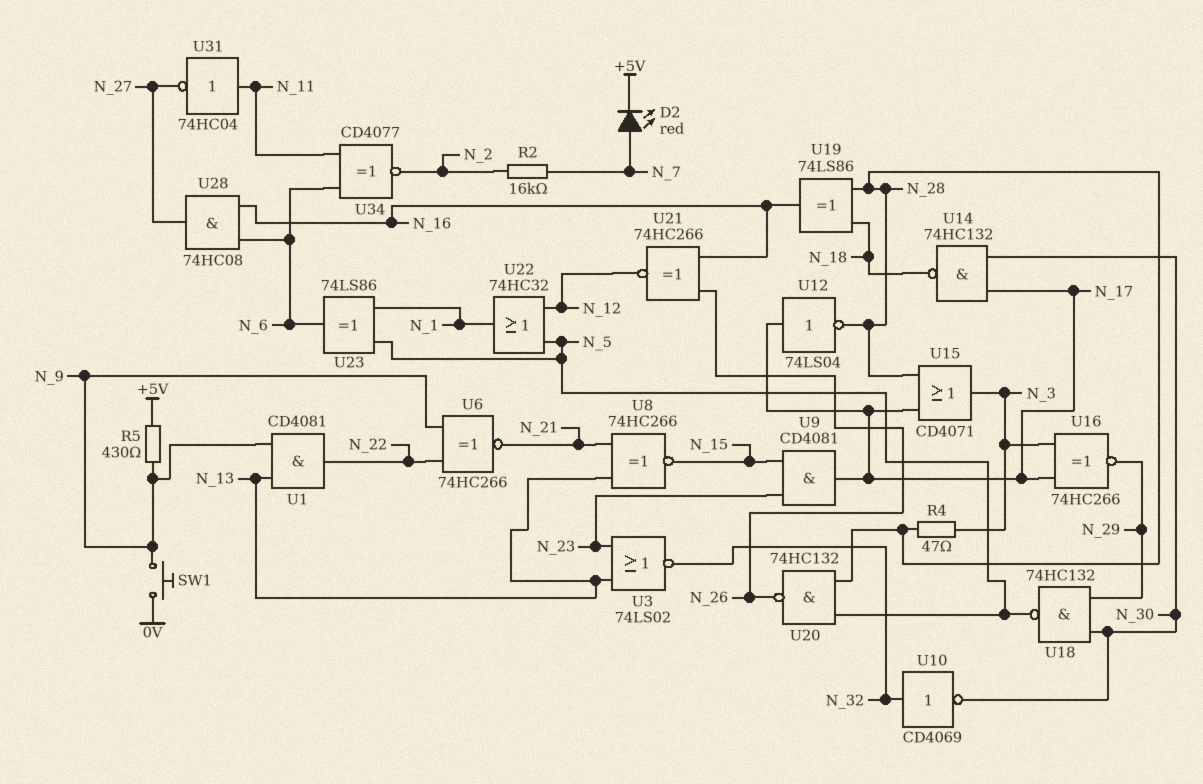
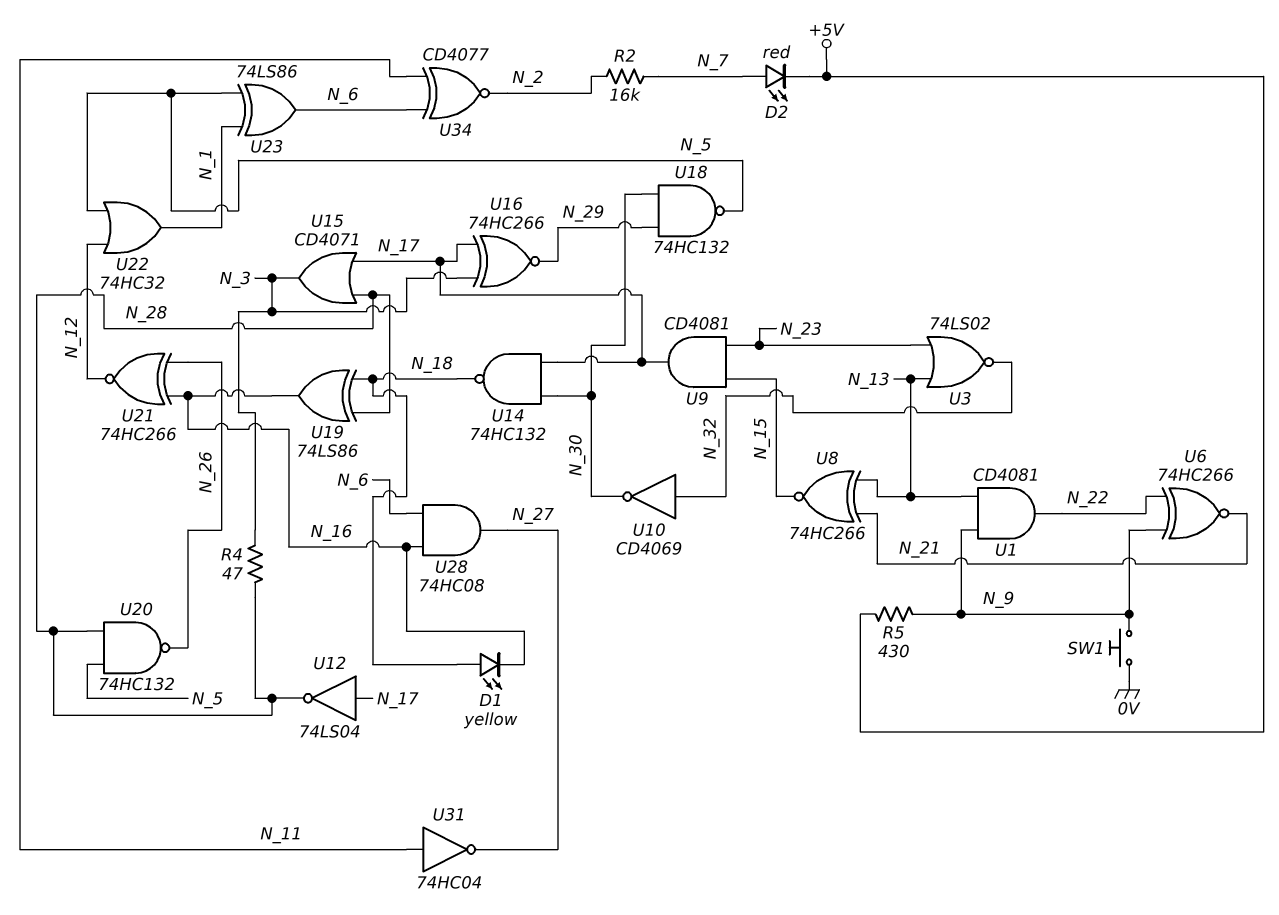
D1: none -> LED yellow (A N_18, K N_16)

